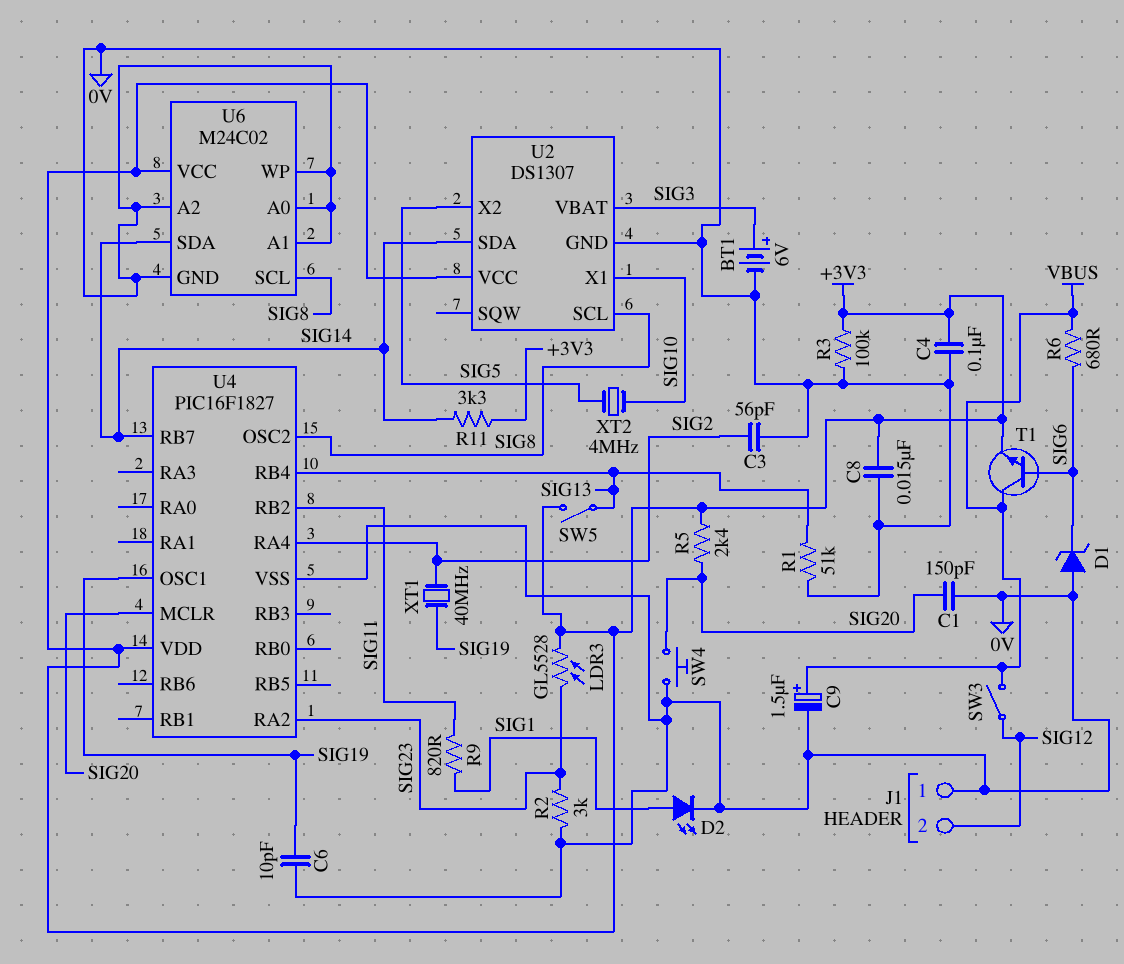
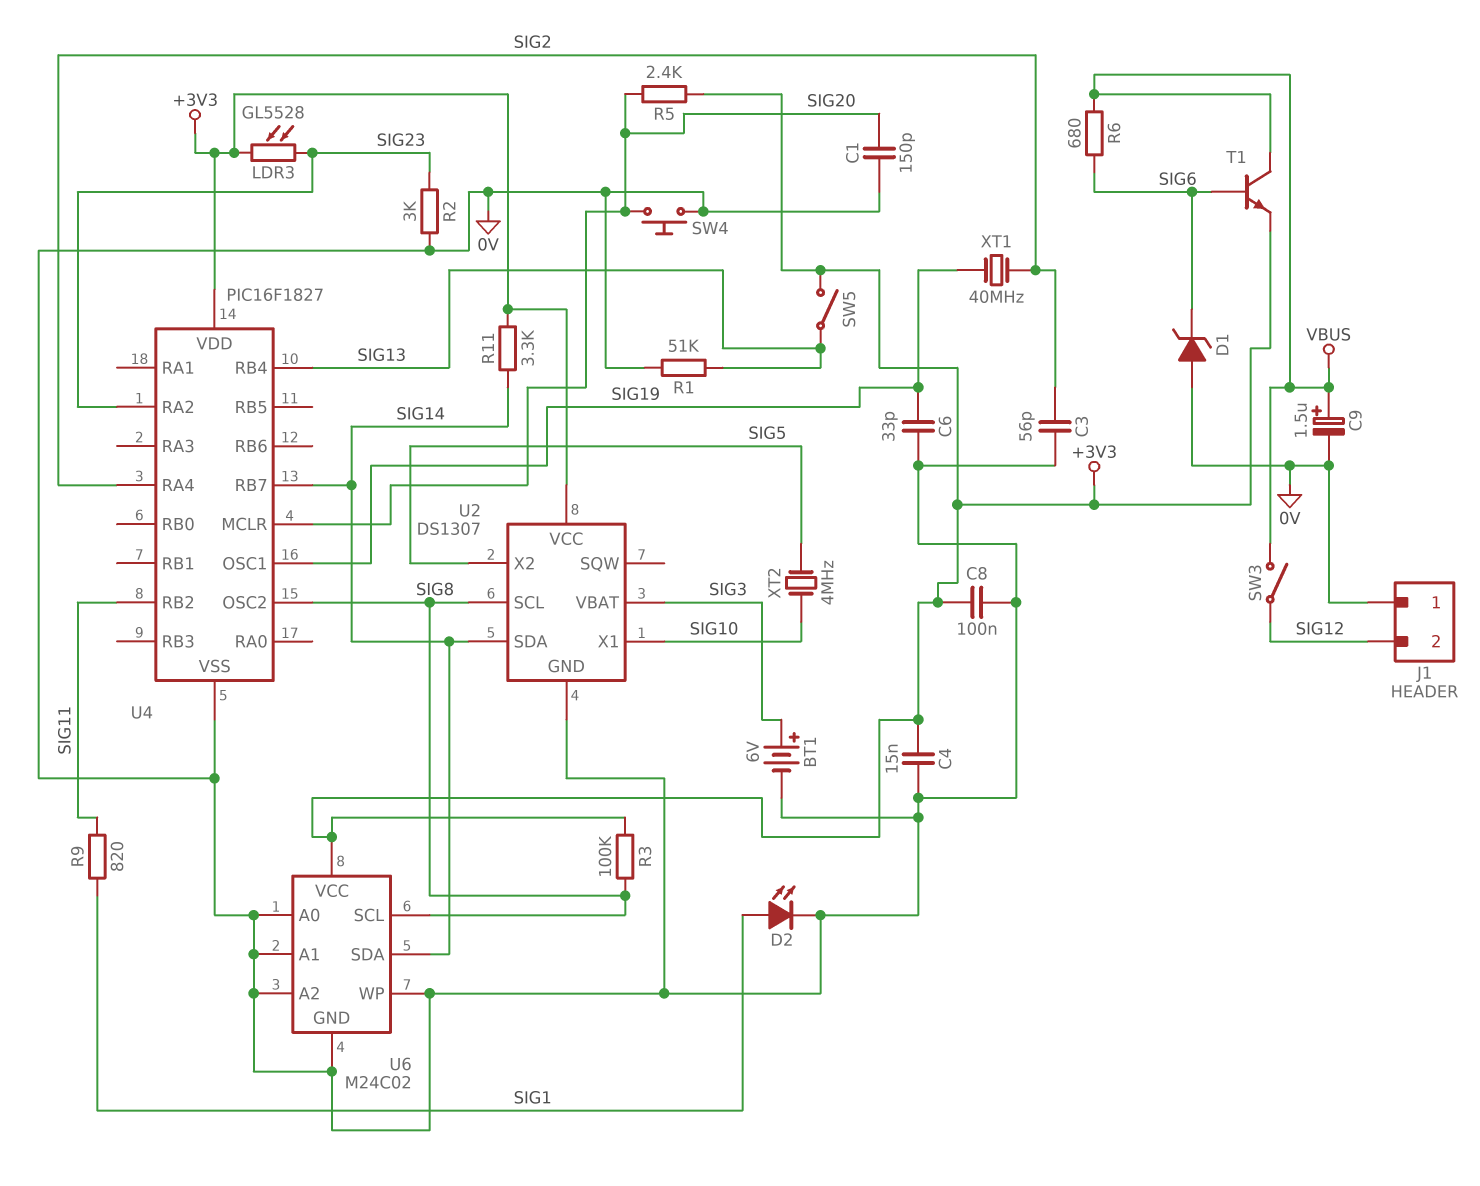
C4: 100nF (+3V3, 0V) -> 15nF (+3V3, 0V)
C6: 10pF (0V, SIG19) -> 33pF (0V, SIG19)
C8: 15nF (+3V3, 0V) -> 100nF (+3V3, 0V)
R3: 100k (+3V3, 0V) -> 100k (+3V3, SIG8)

